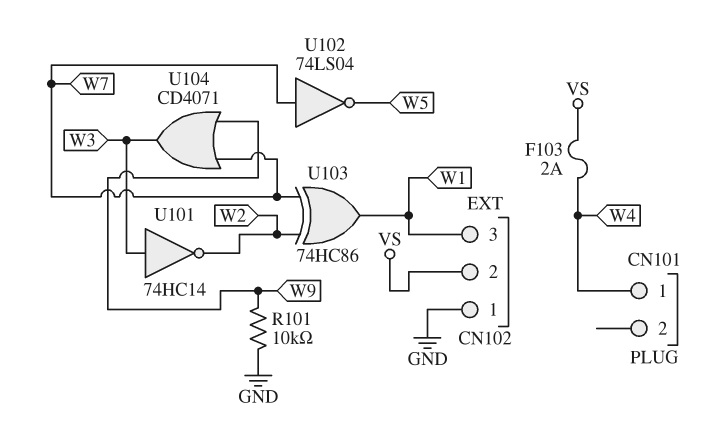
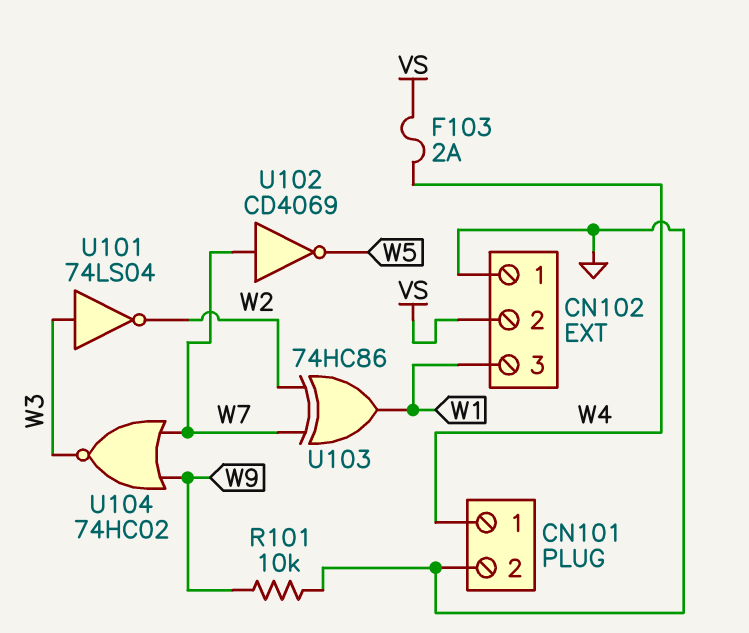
CN101 pin 2: none -> GND
U101: NOT 74HC14 (in W3, out W2) -> NOT 74LS04 (in W3, out W2)
U102: NOT 74LS04 (in W7, out W5) -> NOT CD4069 (in W7, out W5)
U104: OR CD4071 (in W7, in W9, out W3) -> NOR 74HC02 (in W7, in W9, out W3)

